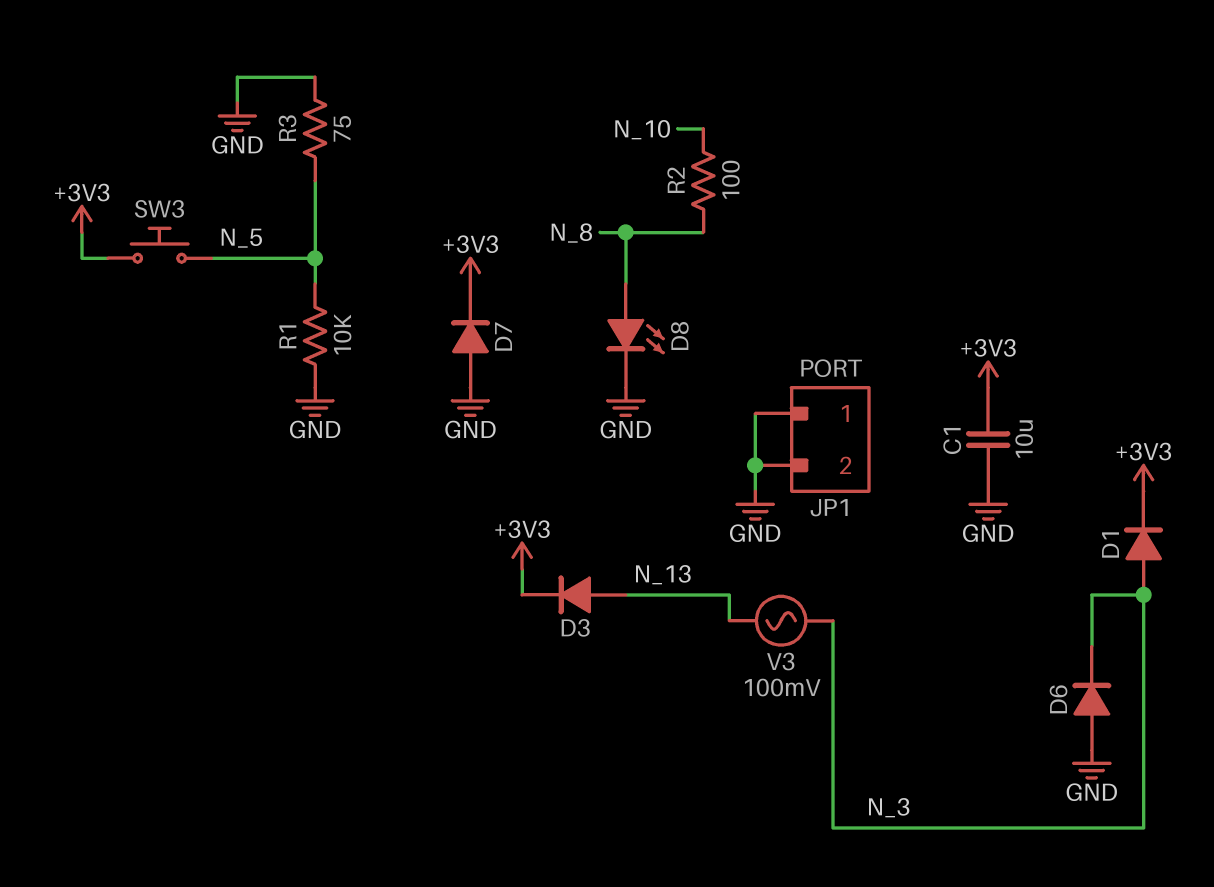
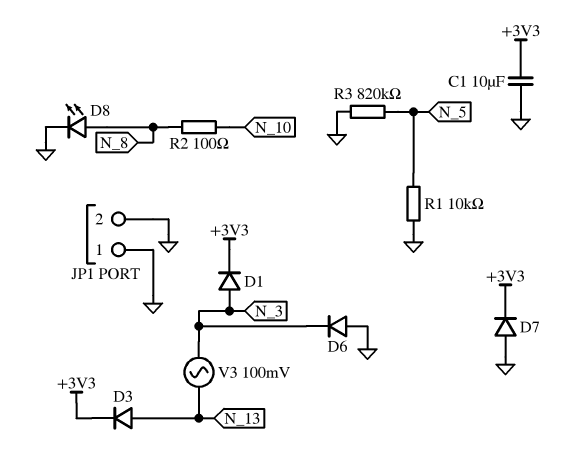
R3: 75 (GND, N_5) -> 820k (GND, N_5)
SW3: button (+3V3, N_5) -> none

